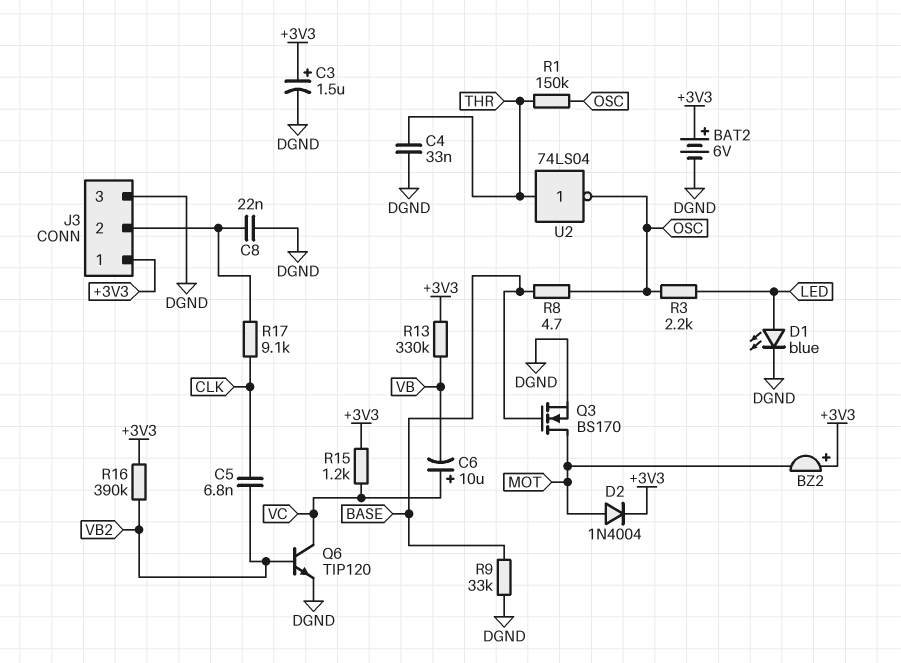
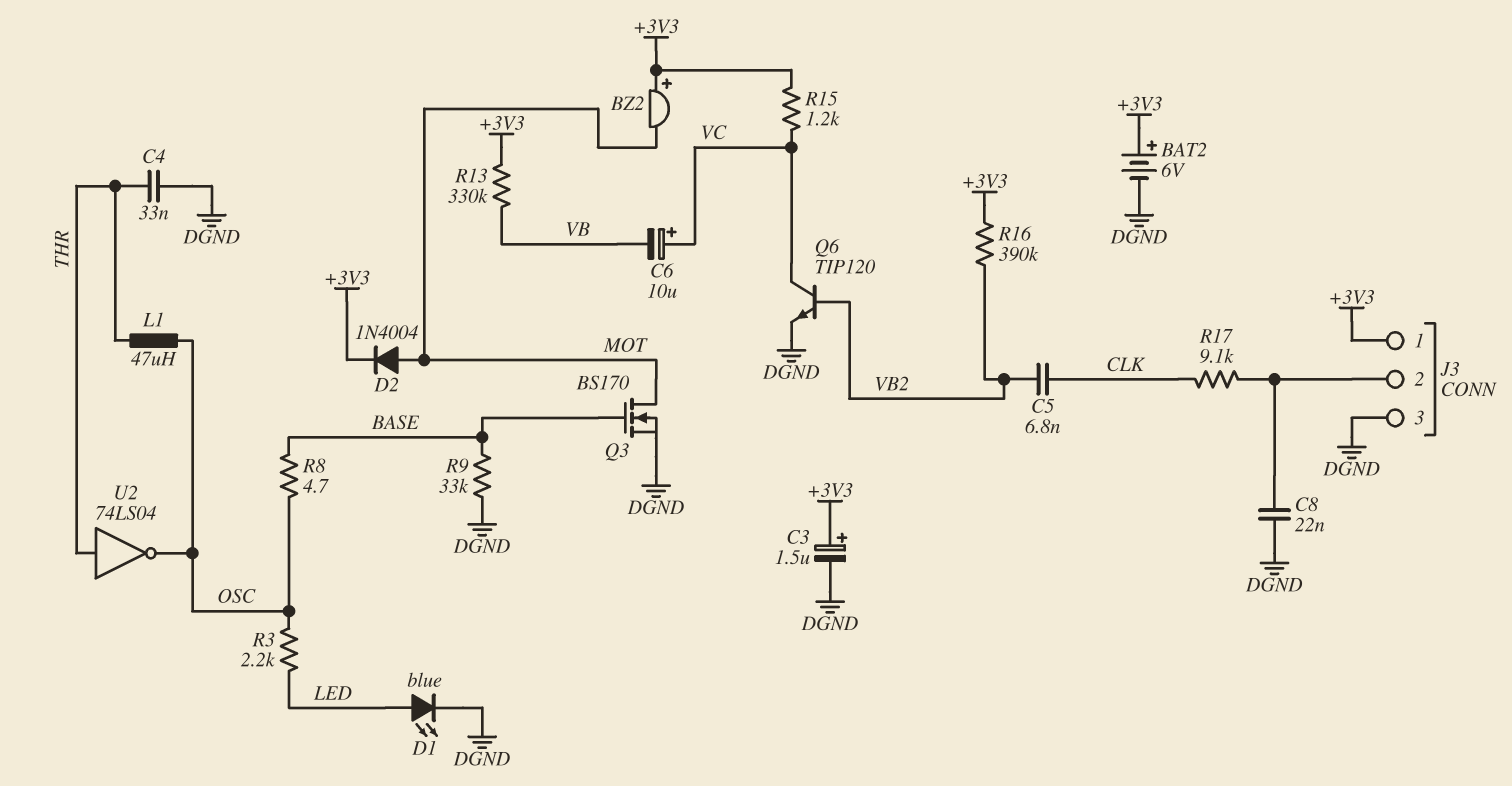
L1: none -> 47uH (OSC, THR)
R1: 150k (OSC, THR) -> none

